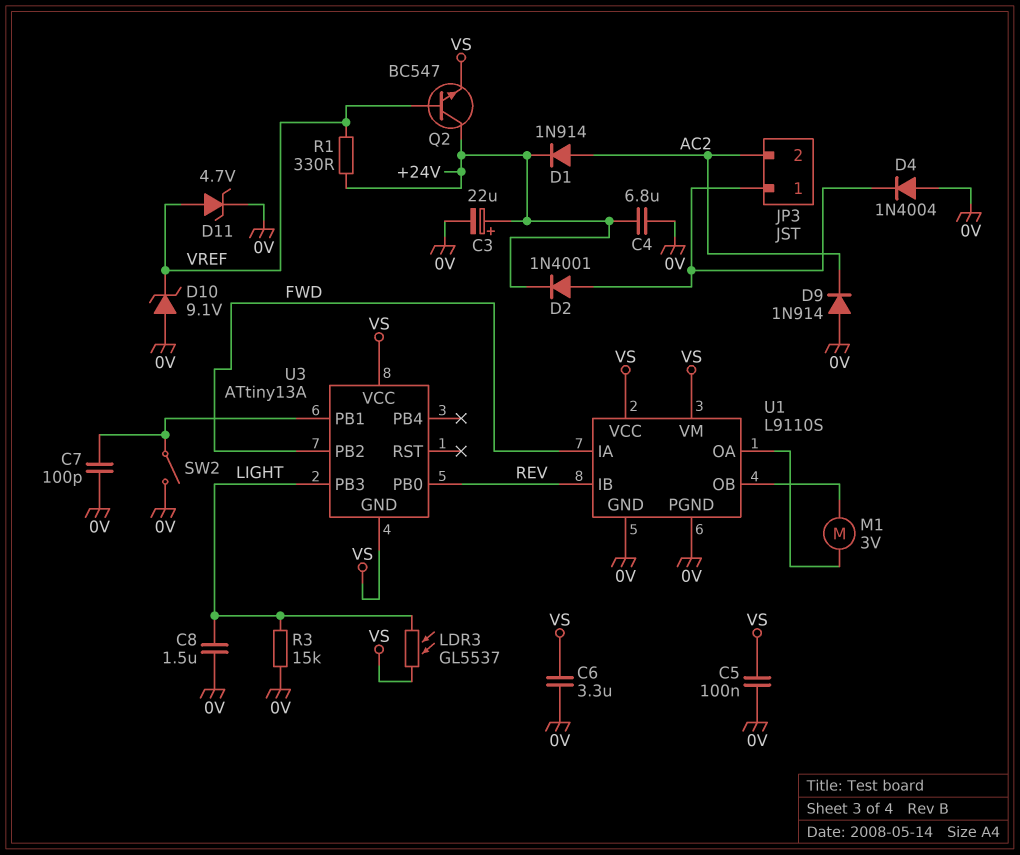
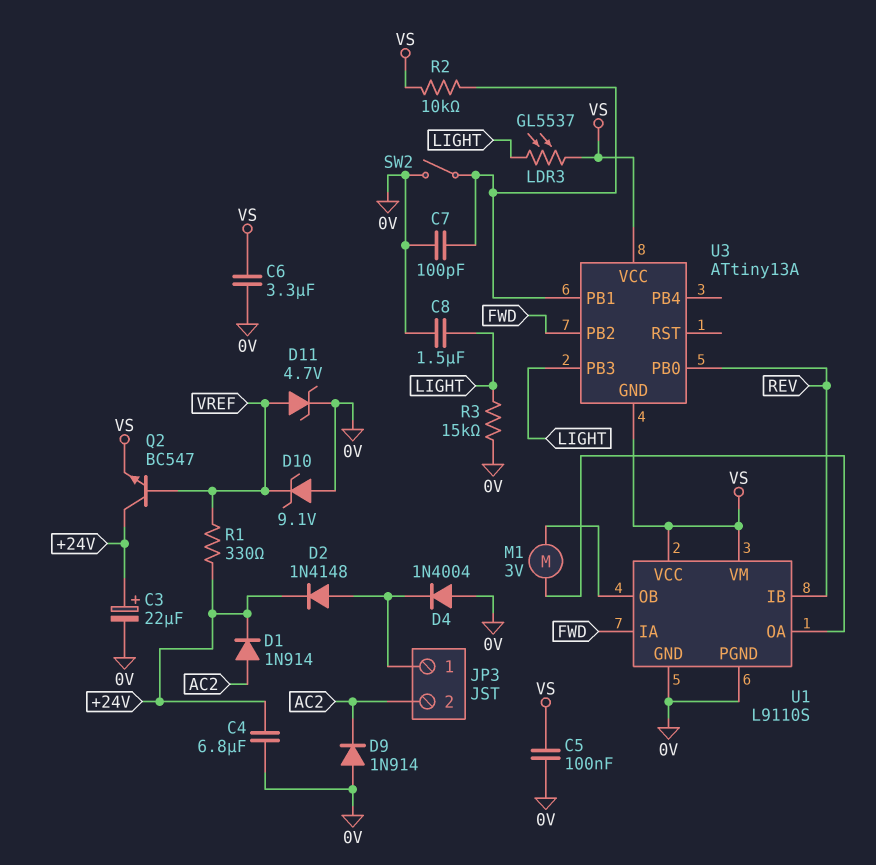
D2: diode 1N4001 (A JP3/1, K +24V) -> diode 1N4148 (A JP3/1, K +24V)
R2: none -> 10k (U3/PB1, VS)

